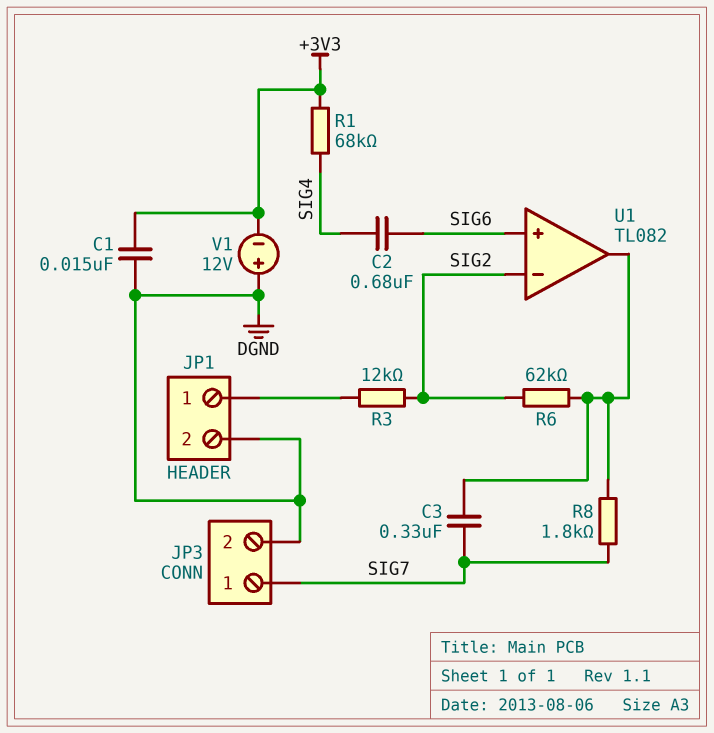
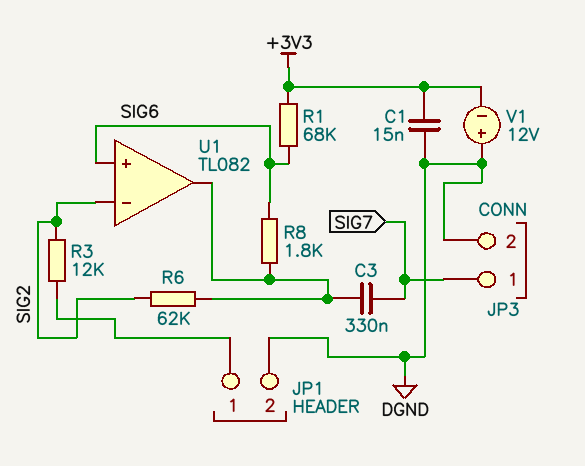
C2: 680nF (SIG4, SIG6) -> none
R1: 68k (+3V3, SIG4) -> 68k (+3V3, SIG6)
R8: 1.8k (SIG7, U1/out) -> 1.8k (SIG6, U1/out)

